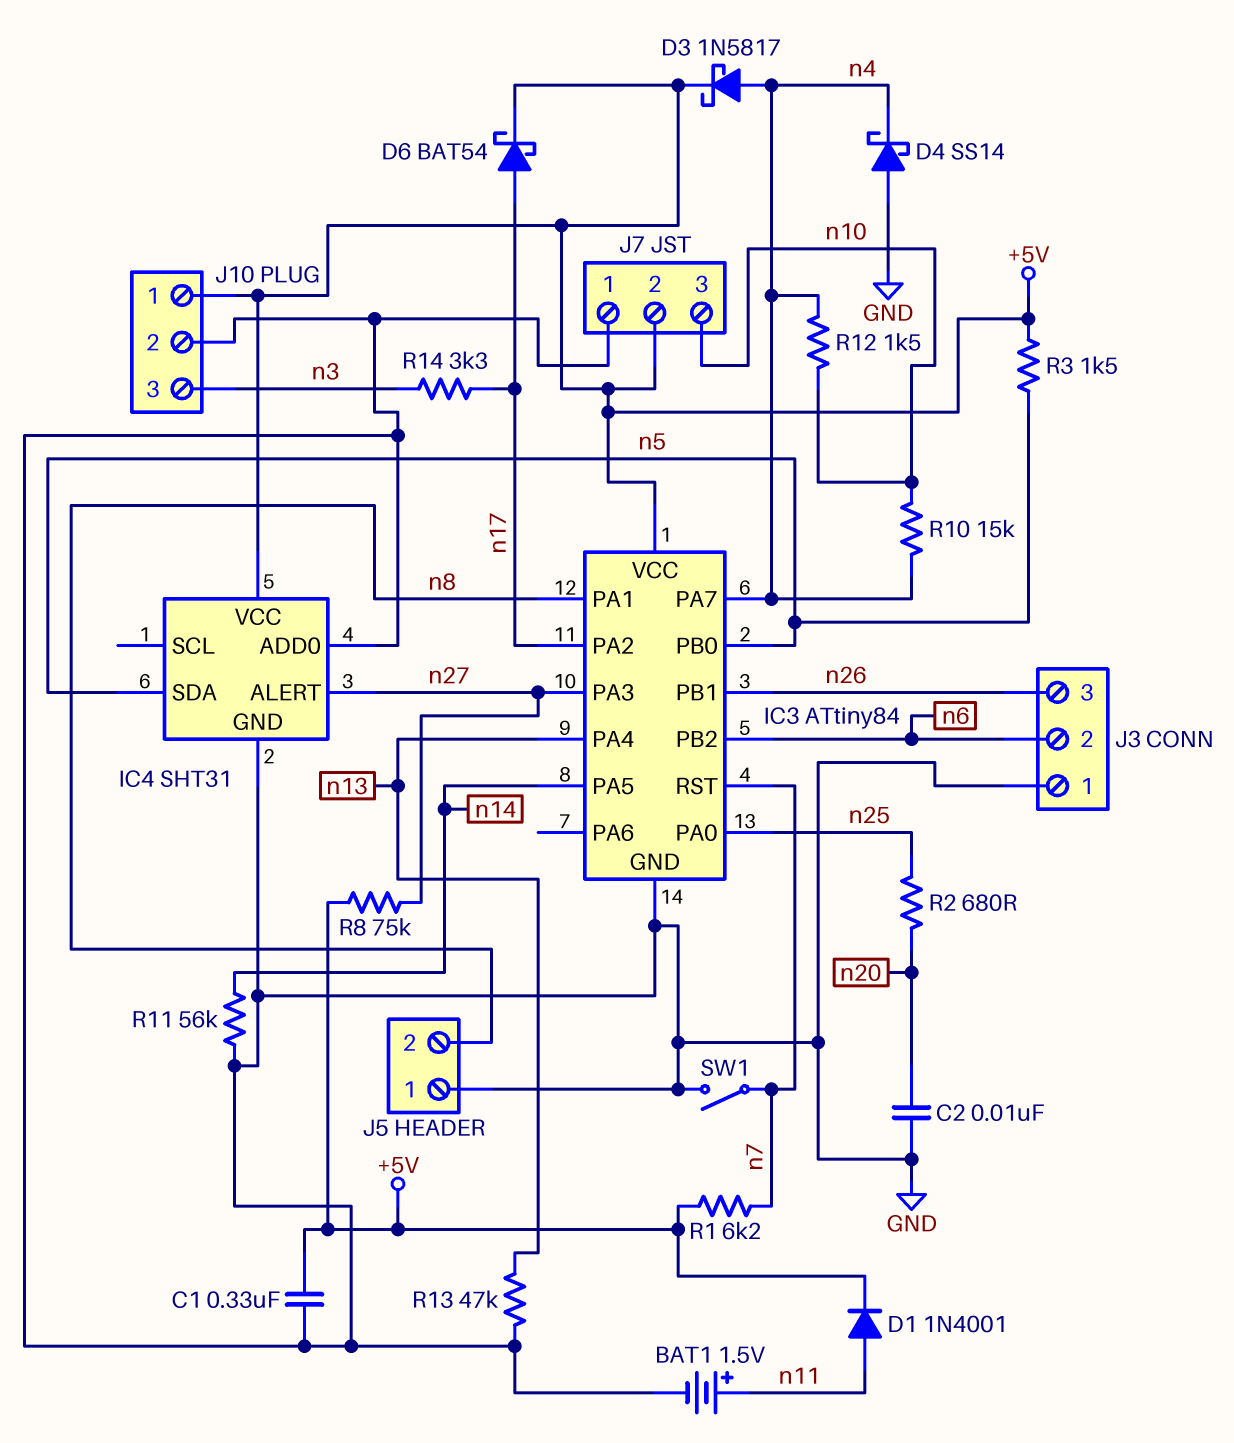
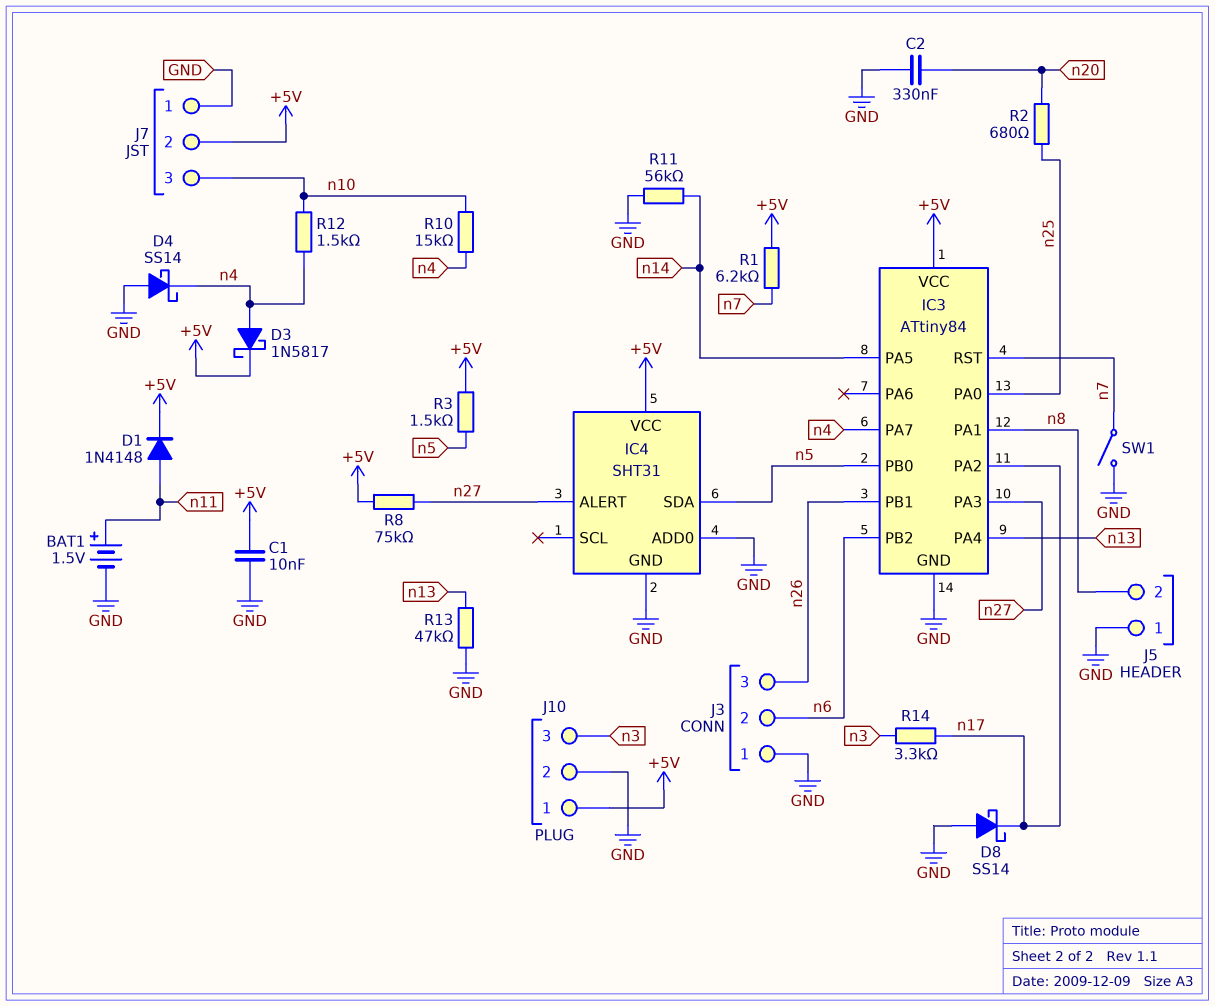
C1: 330nF (+5V, GND) -> 10nF (+5V, GND)
C2: 10nF (GND, n20) -> 330nF (GND, n20)
D1: diode 1N4001 (A n11, K +5V) -> diode 1N4148 (A n11, K +5V)
D6: schottky BAT54 (A n17, K +5V) -> none
D8: none -> schottky SS14 (A GND, K n17)

